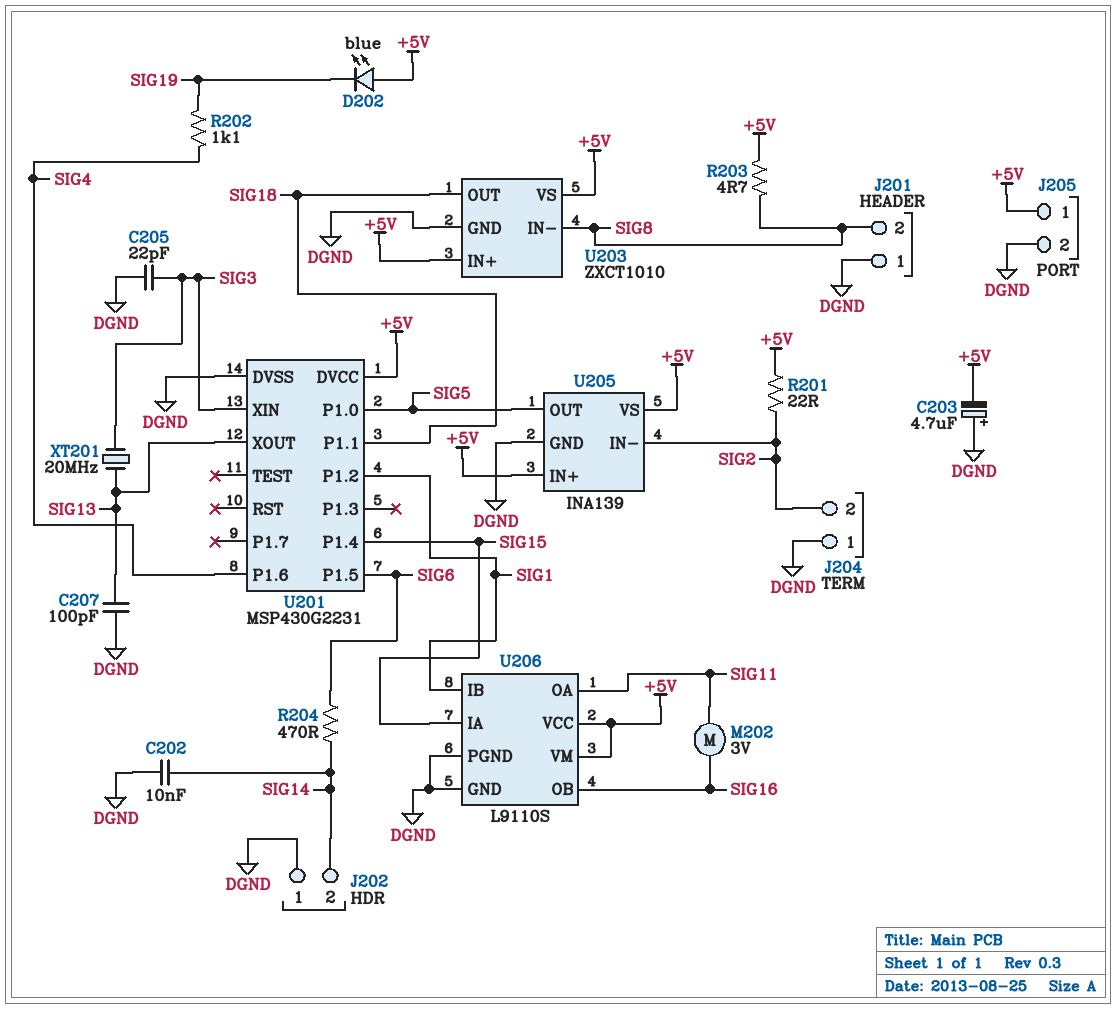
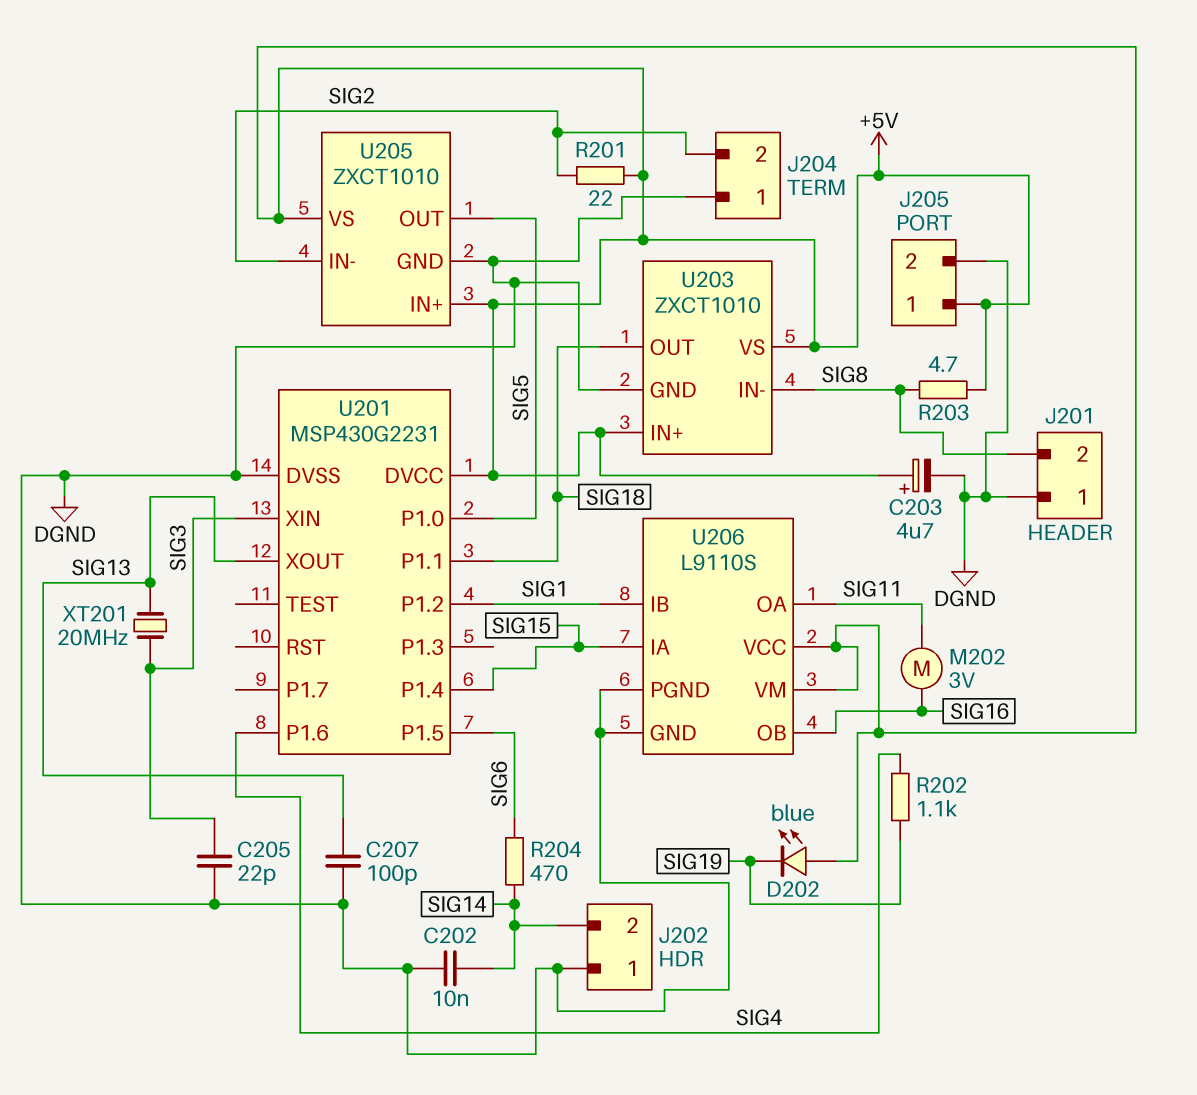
C203: 4.7uF (plus DGND, minus +5V) -> 4.7uF (plus +5V, minus DGND)
U205: INA139 -> ZXCT1010

